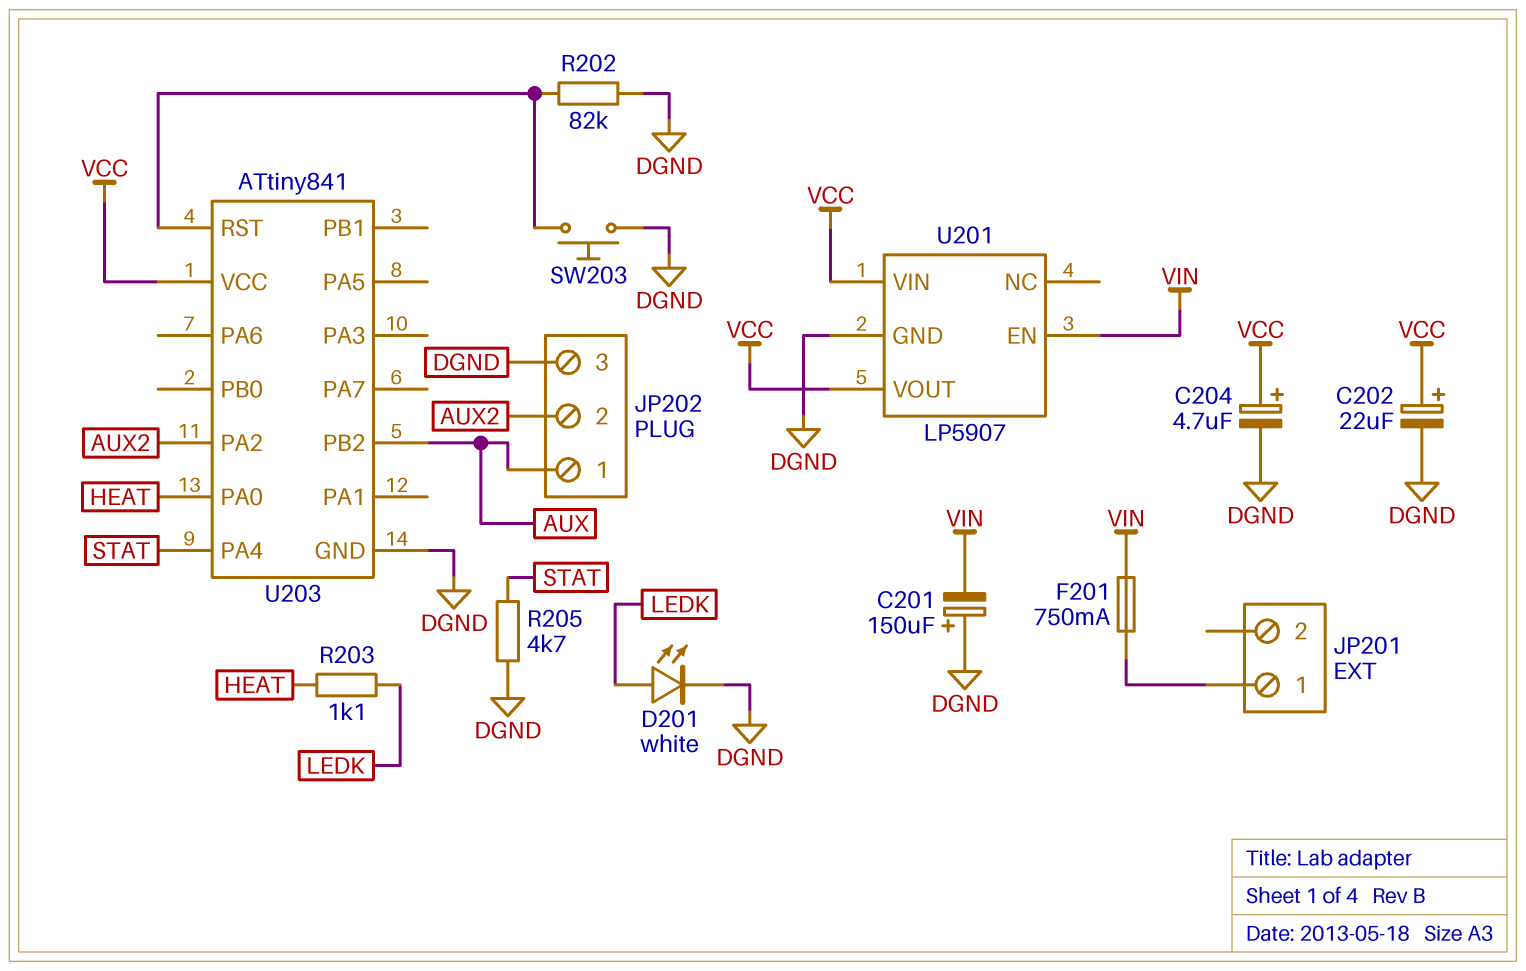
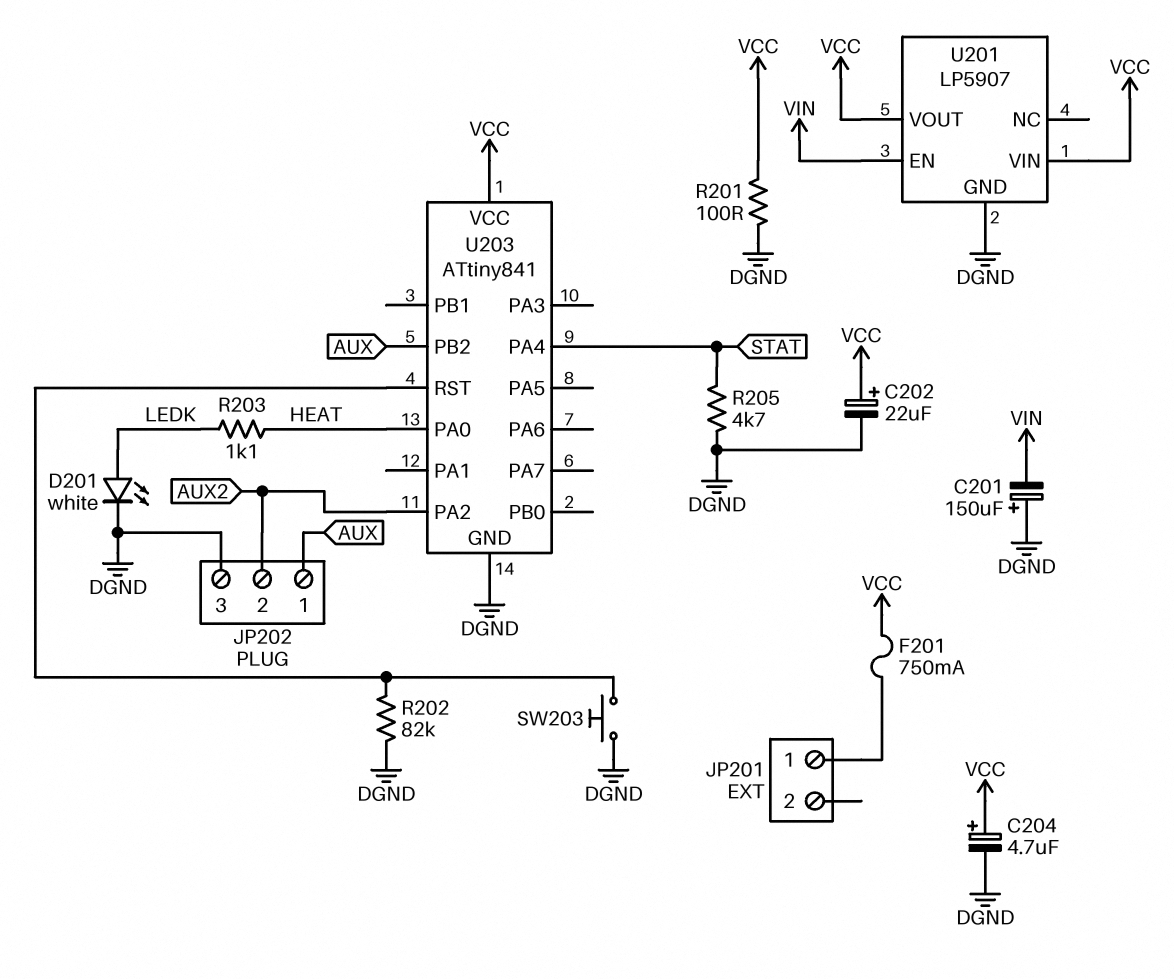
F201: 750mA (JP201/1, VIN) -> 750mA (JP201/1, VCC)
R201: none -> 100 (DGND, VCC)

